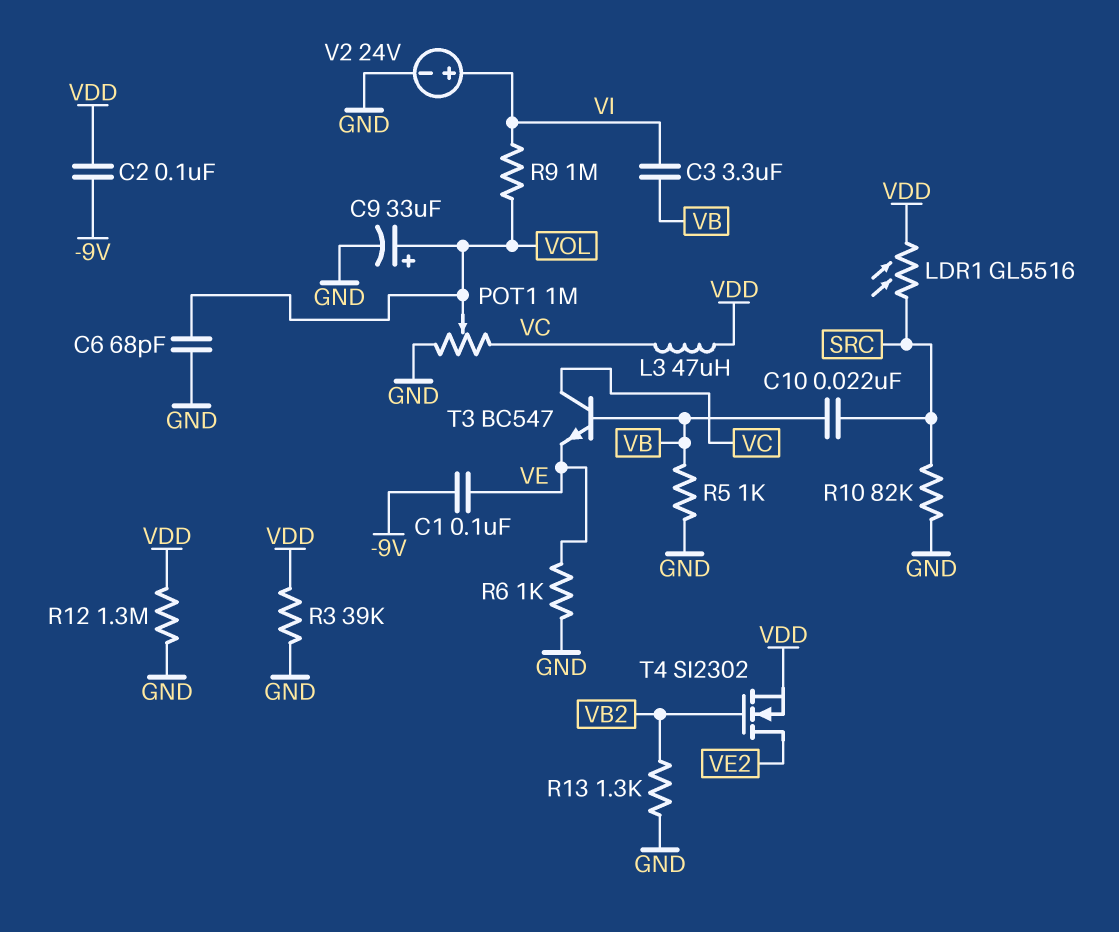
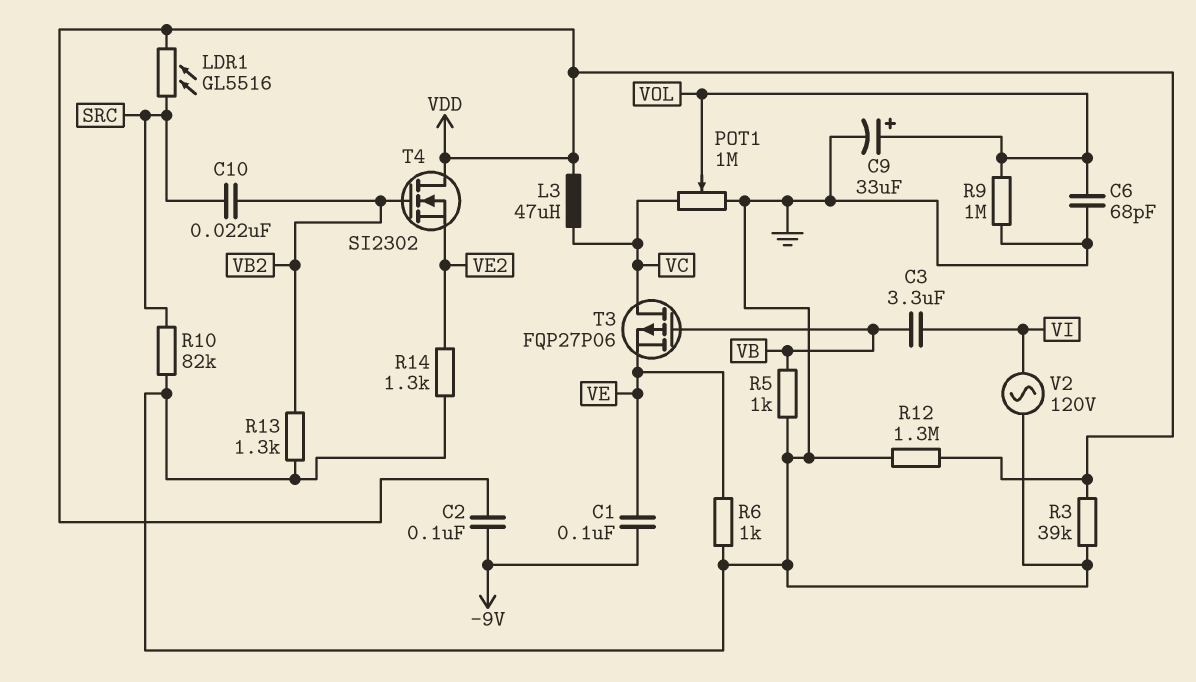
C10: 22nF (SRC, VB) -> 22nF (SRC, VB2)
R9: 1M (VI, VOL) -> 1M (GND, VOL)
R14: none -> 1.3k (GND, VE2)
T3: NPN BC547 (B VB, C VC, E VE) -> PMOS FQP27P06 (G VB, D VC, S VE)
T4: NMOS SI2302 (G VB2, D VE2, S VDD) -> NMOS SI2302 (G VB2, D VDD, S VE2)
V2: 24V (plus VI, minus GND) -> AC 120V (GND, VI)

